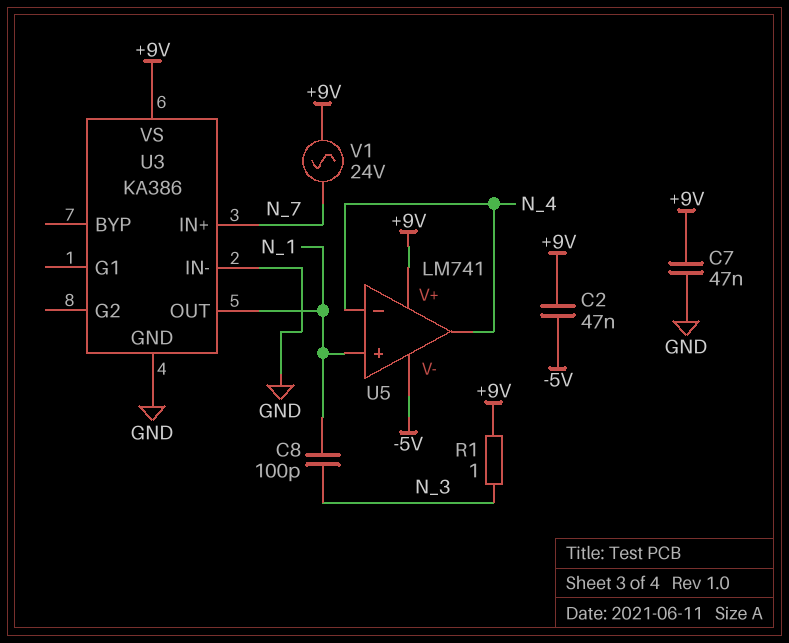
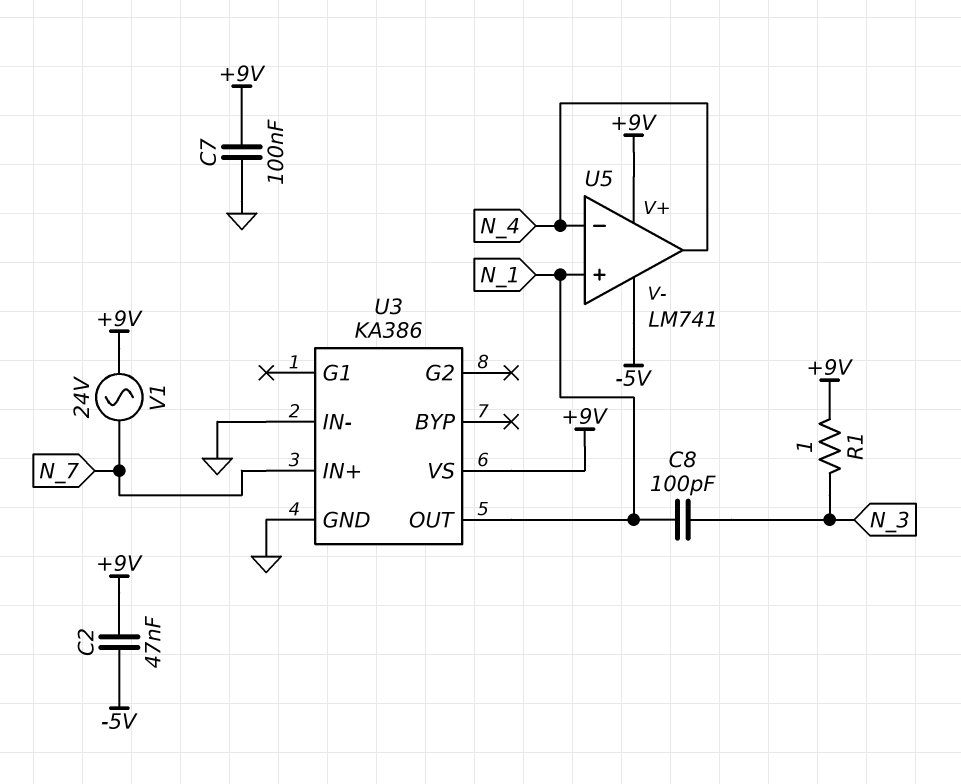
C7: 47nF (+9V, GND) -> 100nF (+9V, GND)

